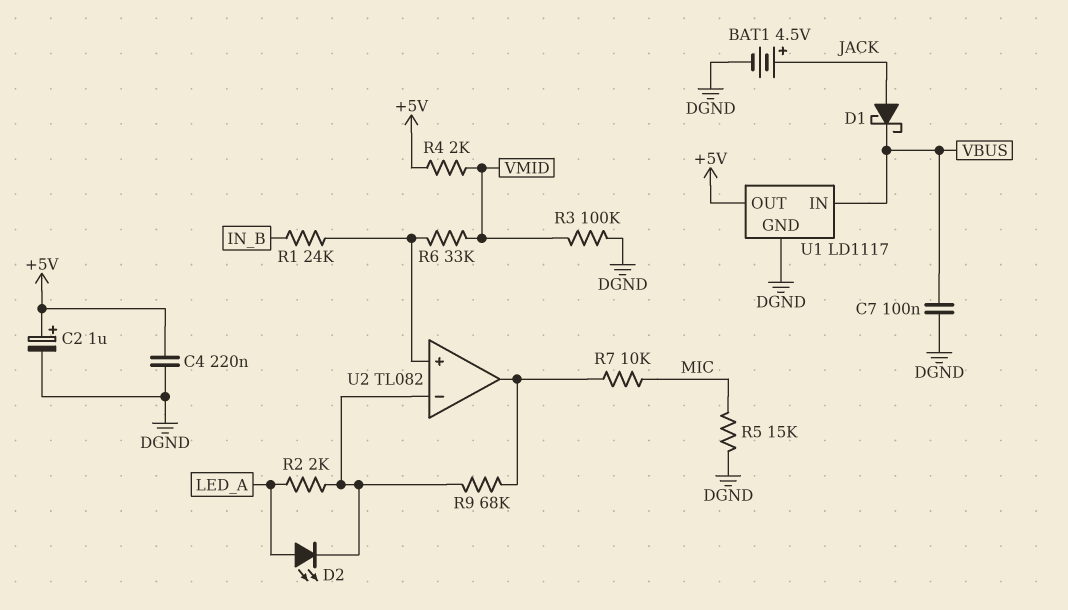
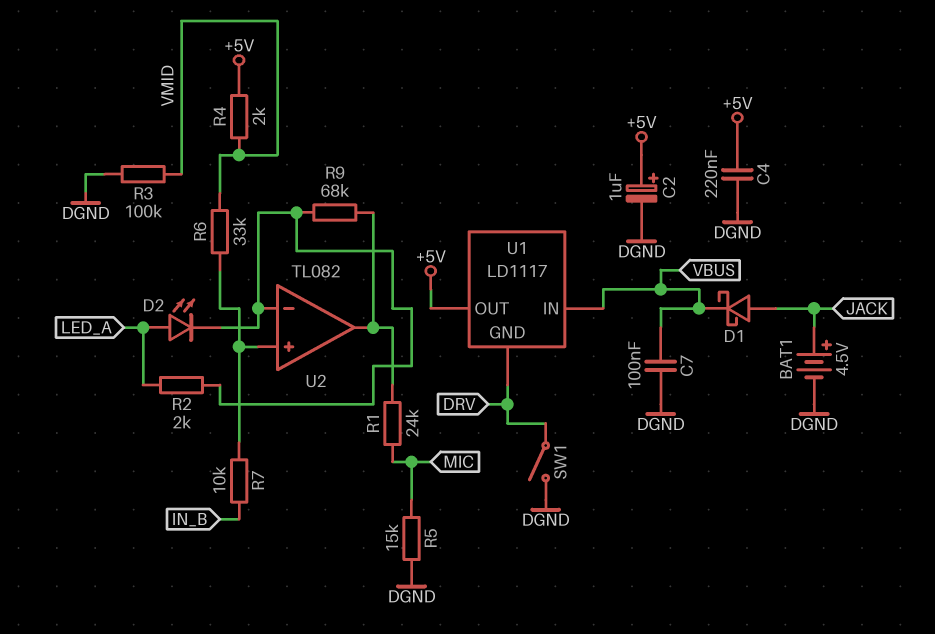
R1: 24k (IN_B, U2/in+) -> 24k (MIC, U2/out)
R7: 10k (MIC, U2/out) -> 10k (IN_B, U2/in+)
SW1: none -> switch (DGND, DRV)
U1 pin GND: DGND -> DRV

